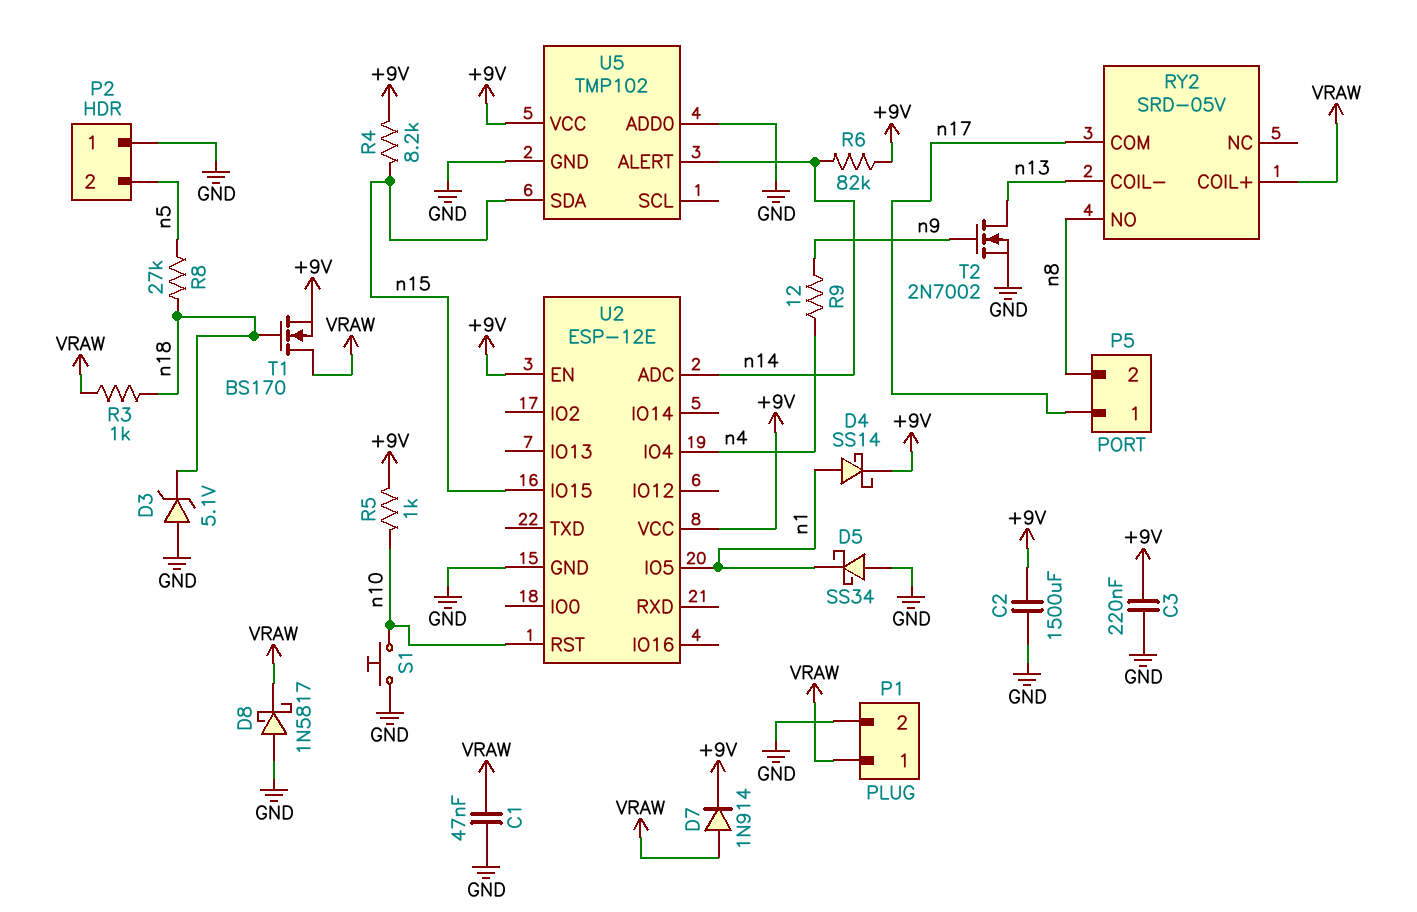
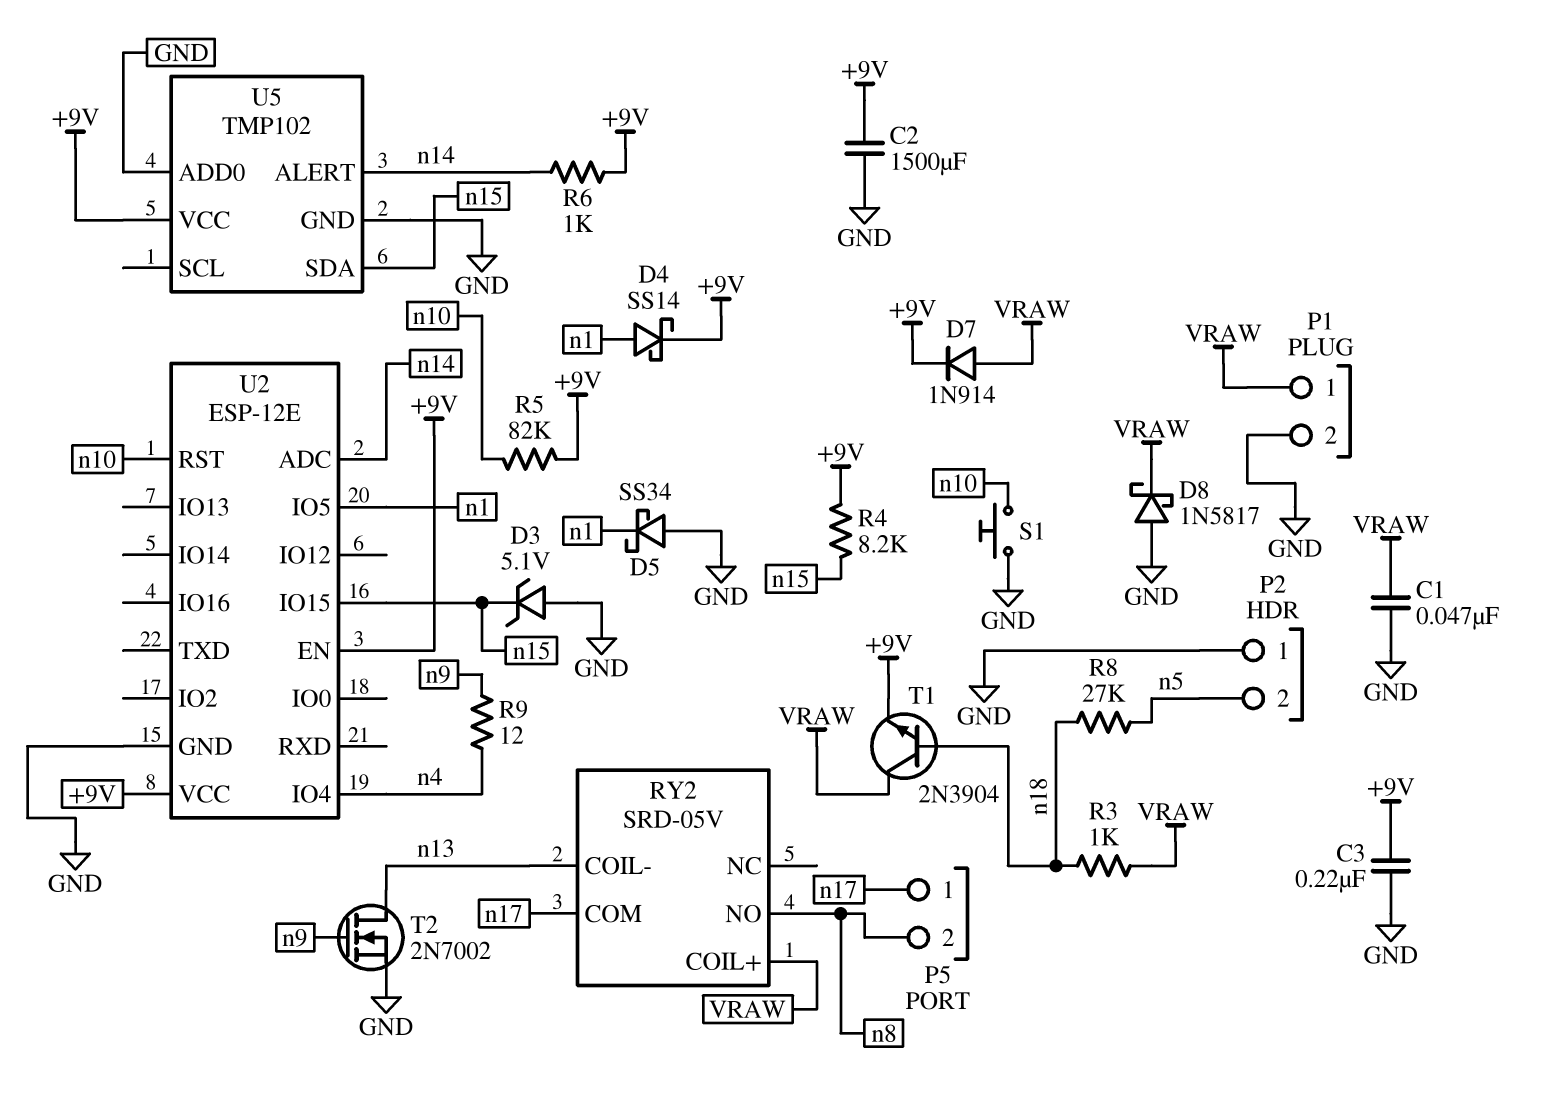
D3: zener 5.1V (A GND, K n18) -> zener 5.1V (A GND, K n15)
R5: 1k (+9V, n10) -> 82k (+9V, n10)
R6: 82k (+9V, n14) -> 1k (+9V, n14)
T1: NMOS BS170 (G n18, D VRAW, S +9V) -> NPN 2N3904 (B n18, C VRAW, E +9V)

